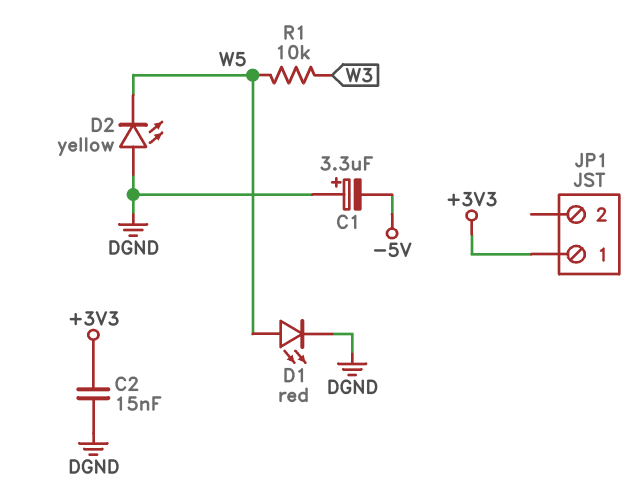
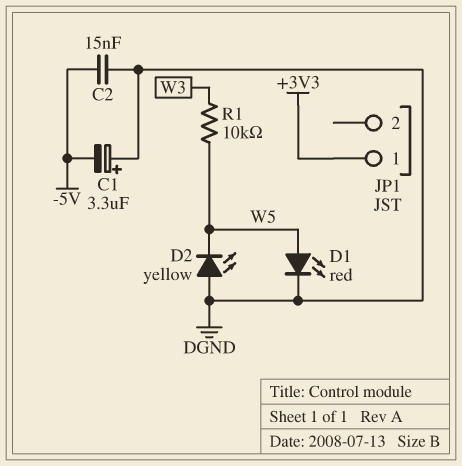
C2: 15nF (+3V3, DGND) -> 15nF (-5V, DGND)

